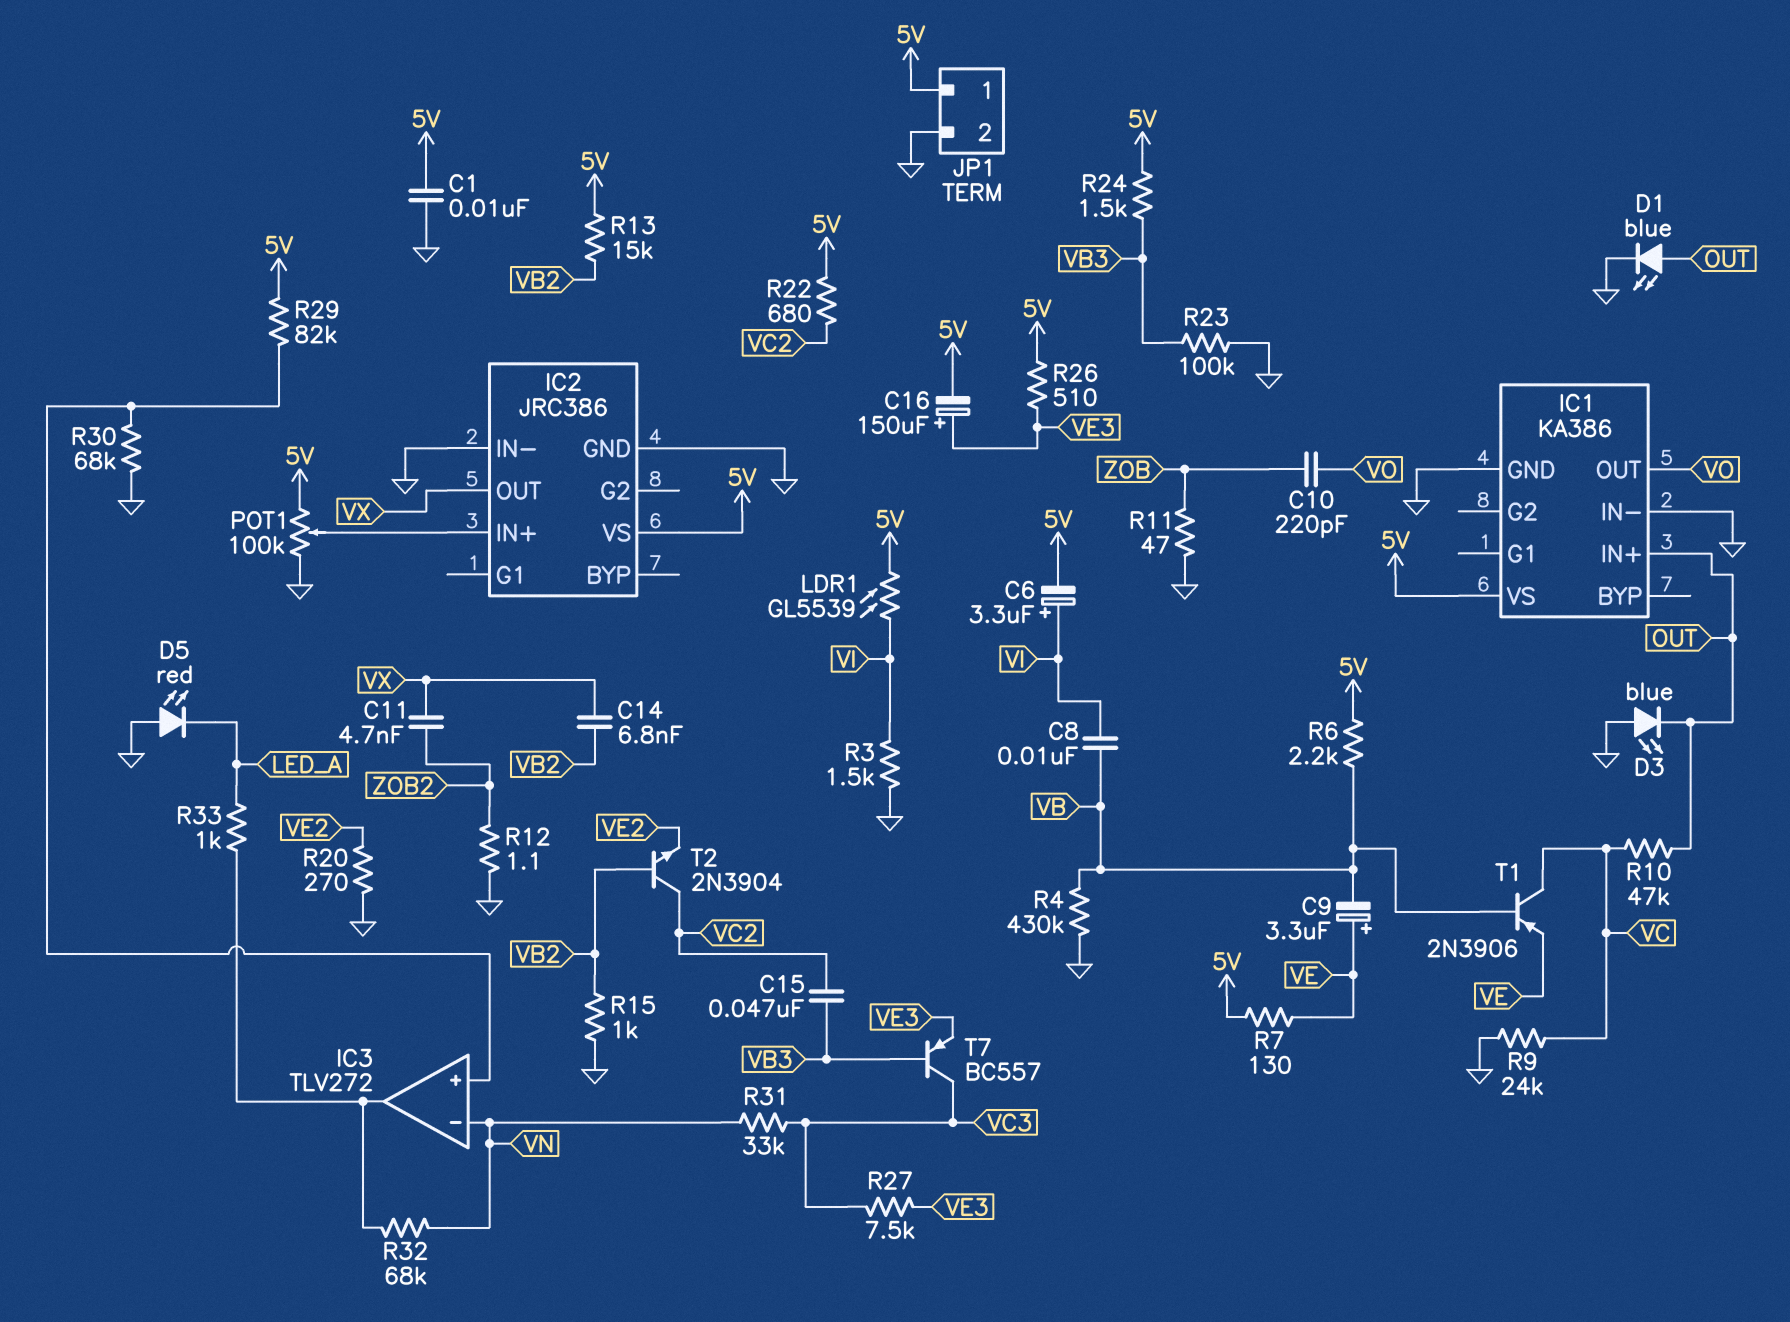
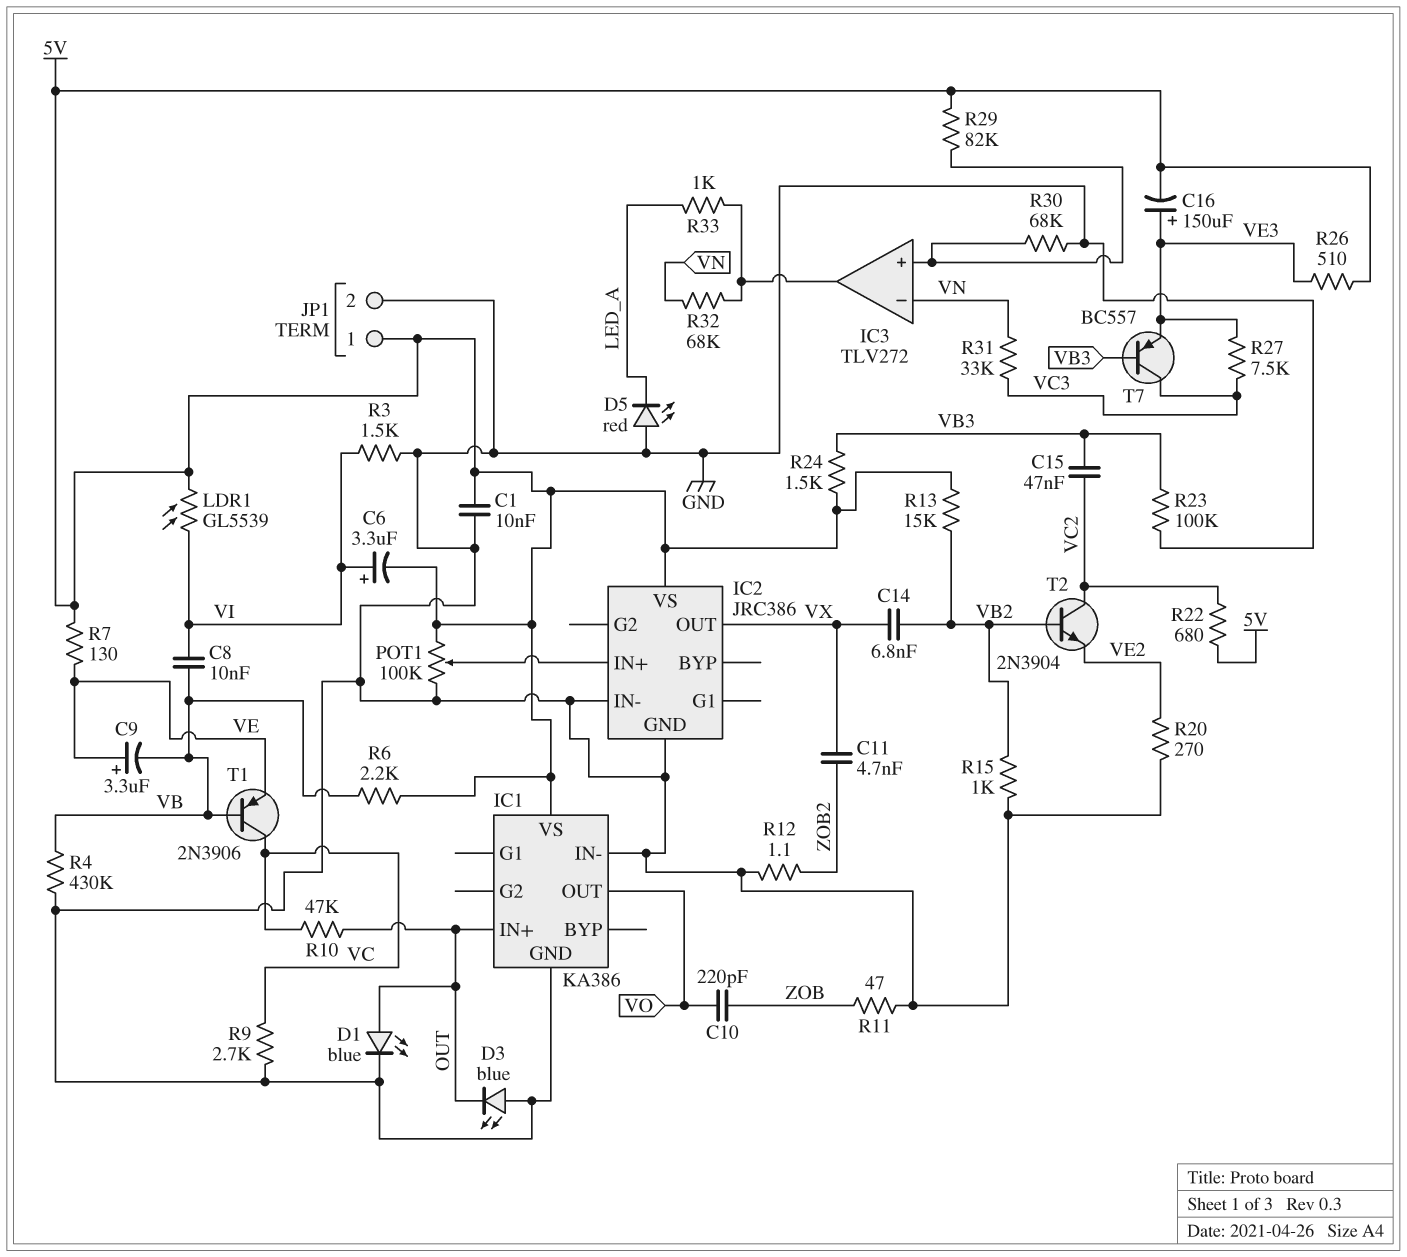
R9: 24k (GND, VC) -> 2.7k (GND, VC)

